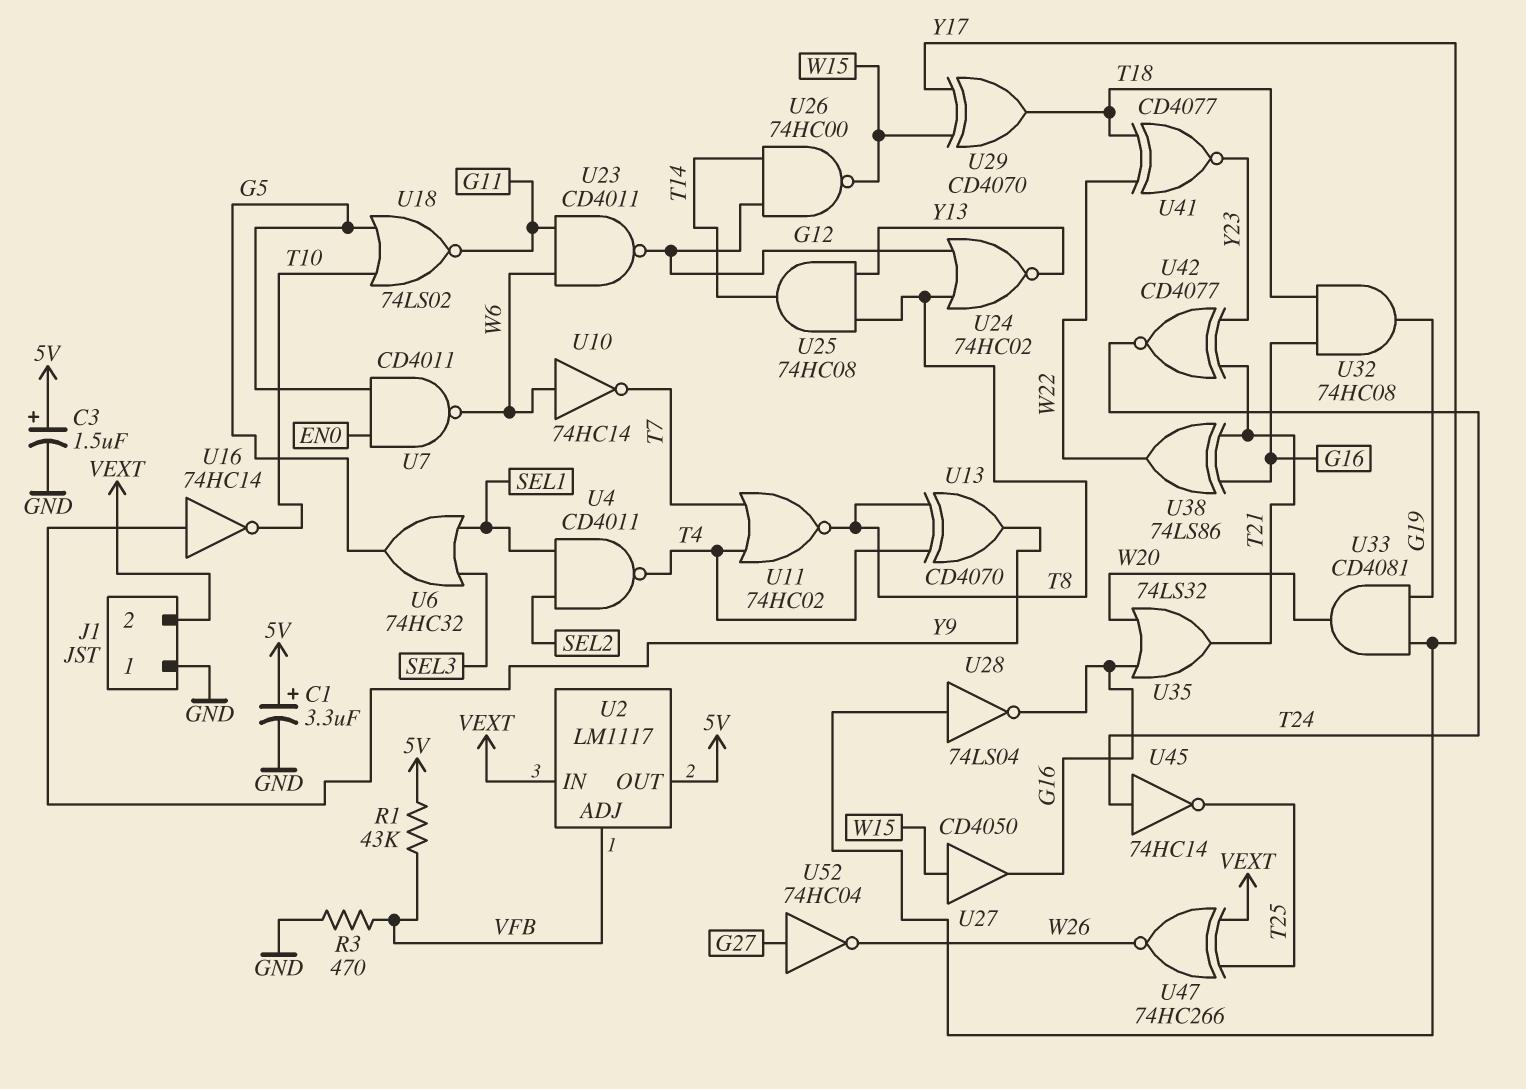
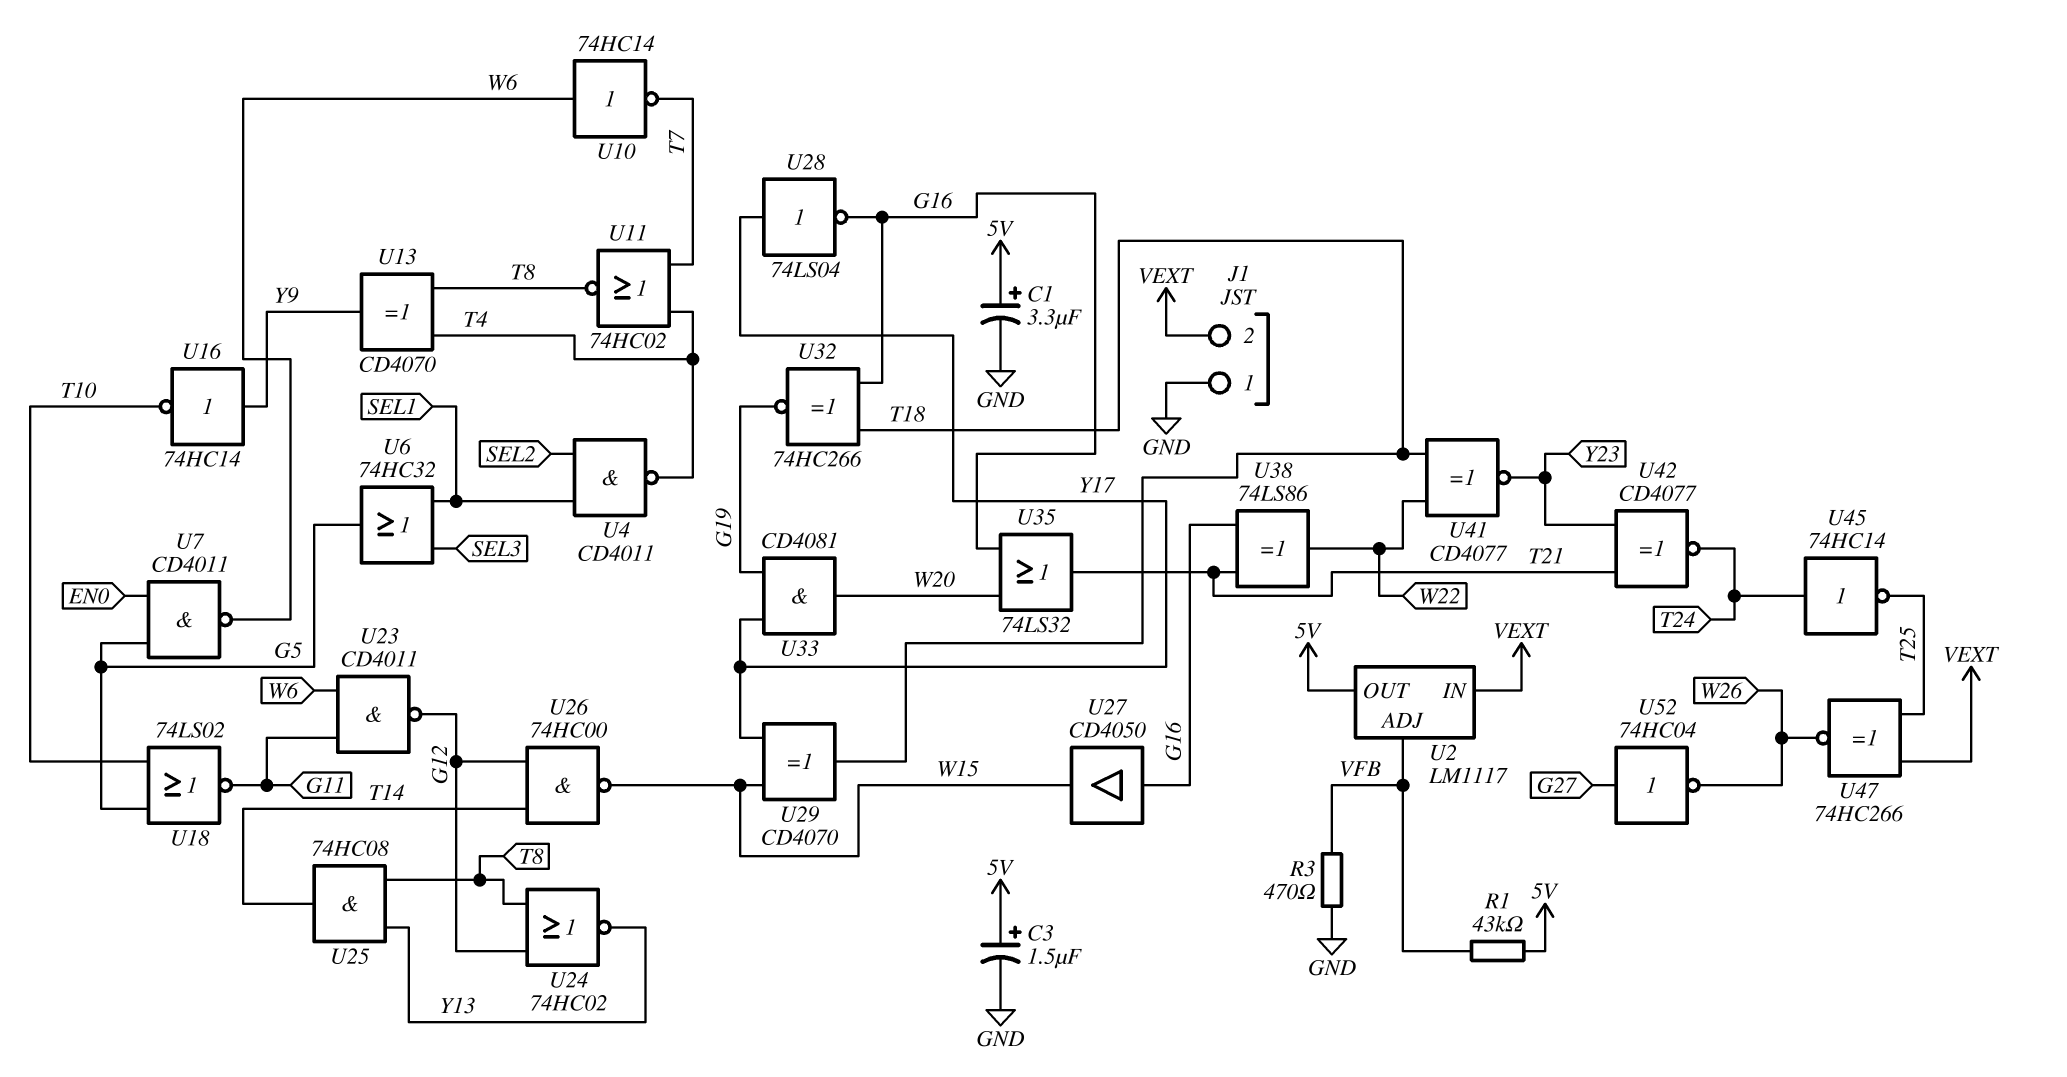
U27: buffer CD4050 (in W15, out G16) -> buffer CD4050 (in G16, out W15)
U32: AND 74HC08 (in G16, in T18, out G19) -> XNOR 74HC266 (in G16, in T18, out G19)

